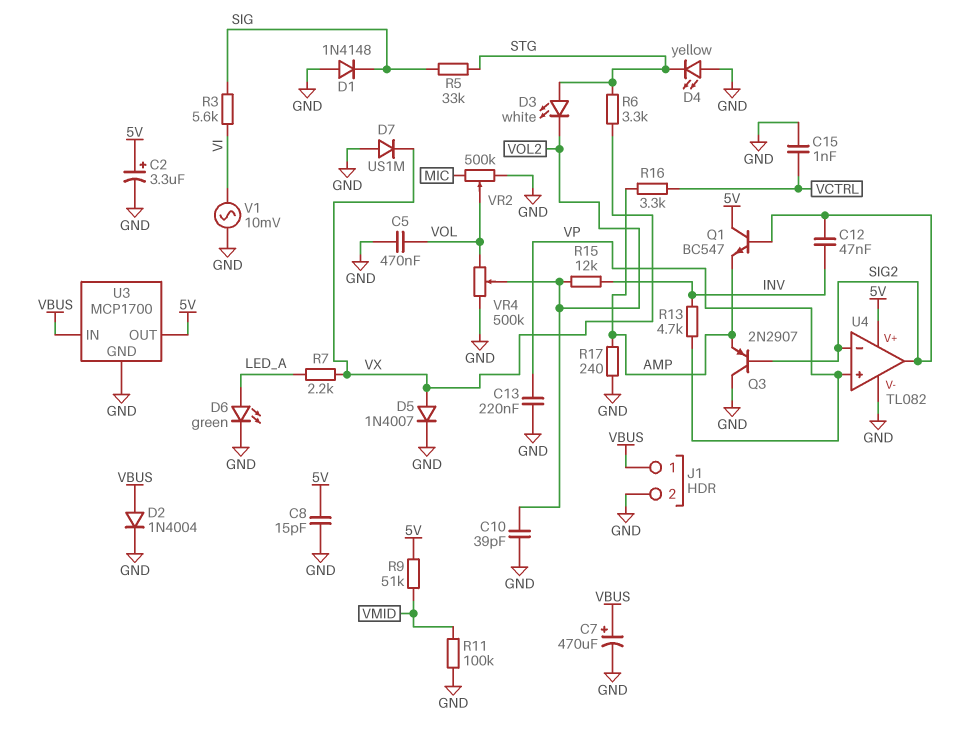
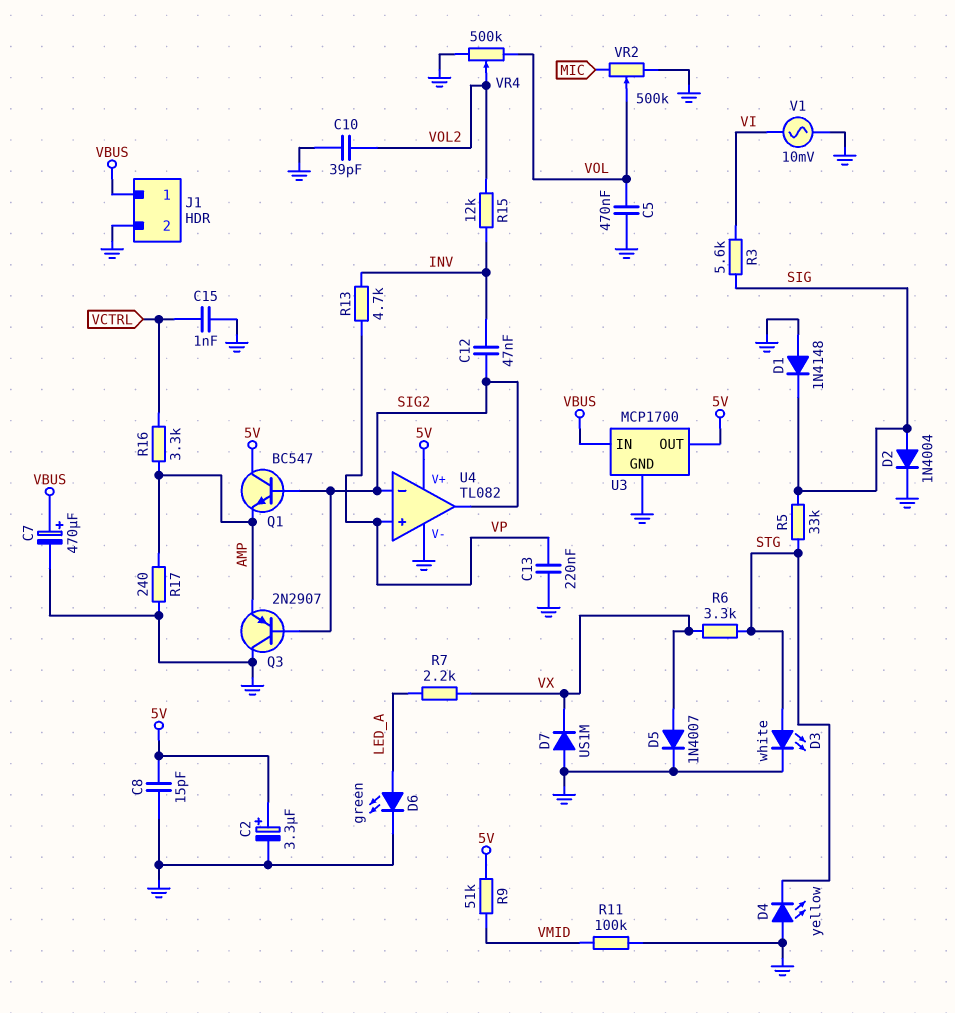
D2: diode 1N4004 (A VBUS, K GND) -> diode 1N4004 (A SIG, K GND)
D3: LED white (A STG, K VOL2) -> LED white (A STG, K GND)

